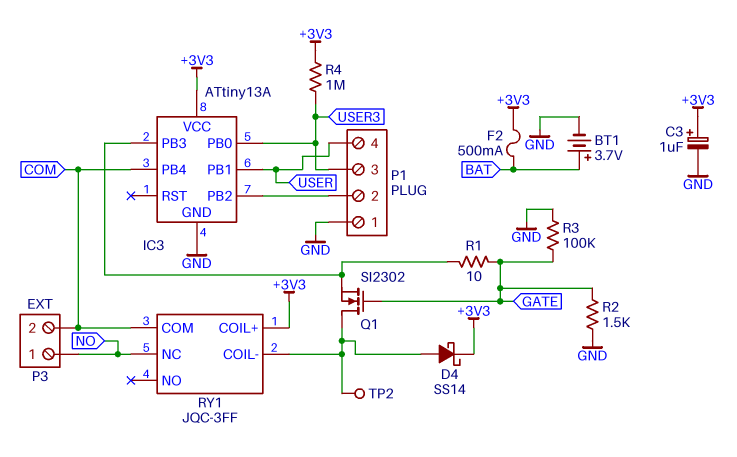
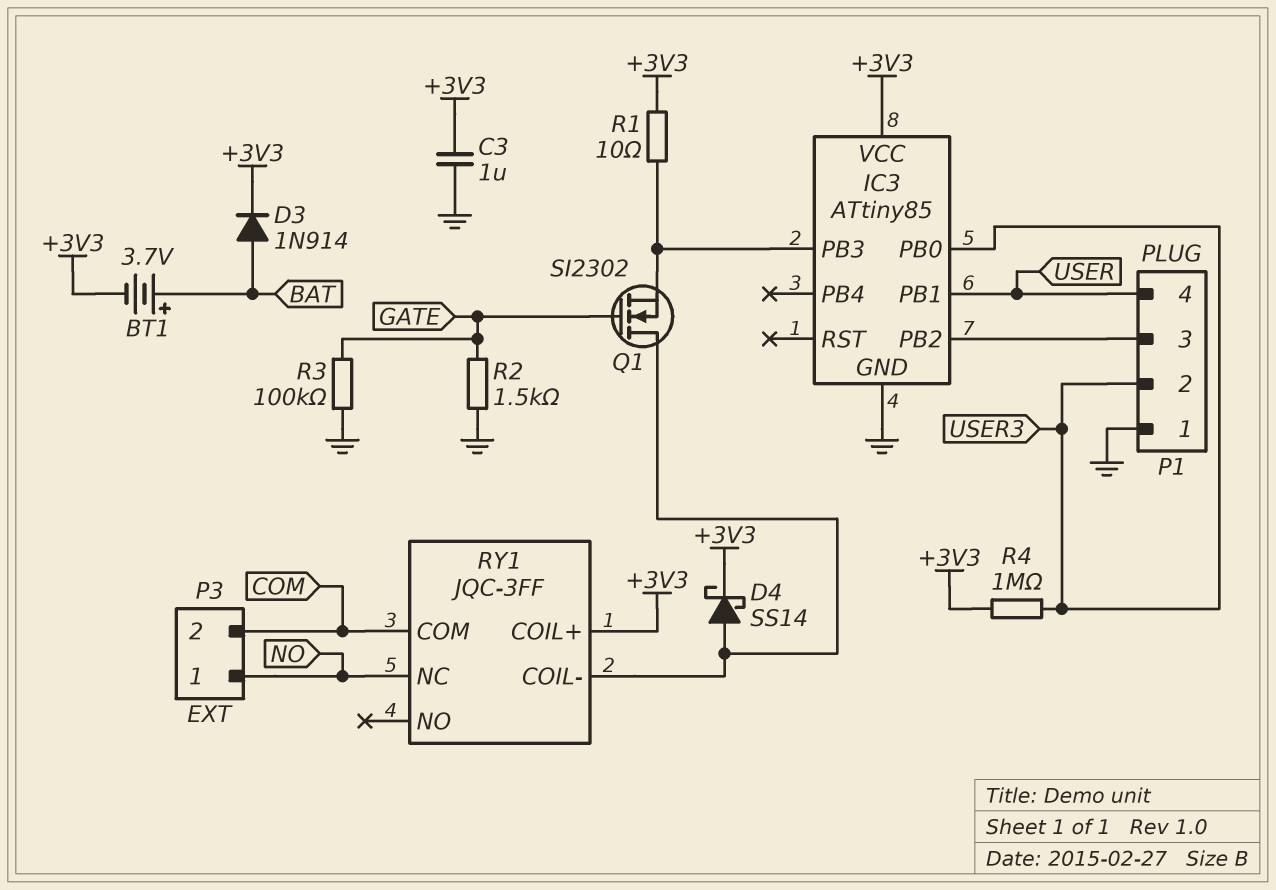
BT1: 3.7V (plus BAT, minus GND) -> 3.7V (plus BAT, minus +3V3)
C3: 1uF (plus +3V3, minus GND) -> 1uF (+3V3, GND)
D3: none -> diode 1N914 (A BAT, K +3V3)
F2: 500mA (+3V3, BAT) -> none
IC3: ATtiny13A -> ATtiny85
IC3 pin PB4: COM -> none
P1 pin 2: IC3/PB2 -> USER3
P1 pin 3: USER3 -> IC3/PB2
R1: 10 (GATE, IC3/PB3) -> 10 (+3V3, IC3/PB3)
TP2: test point (RY1/COIL-) -> none

